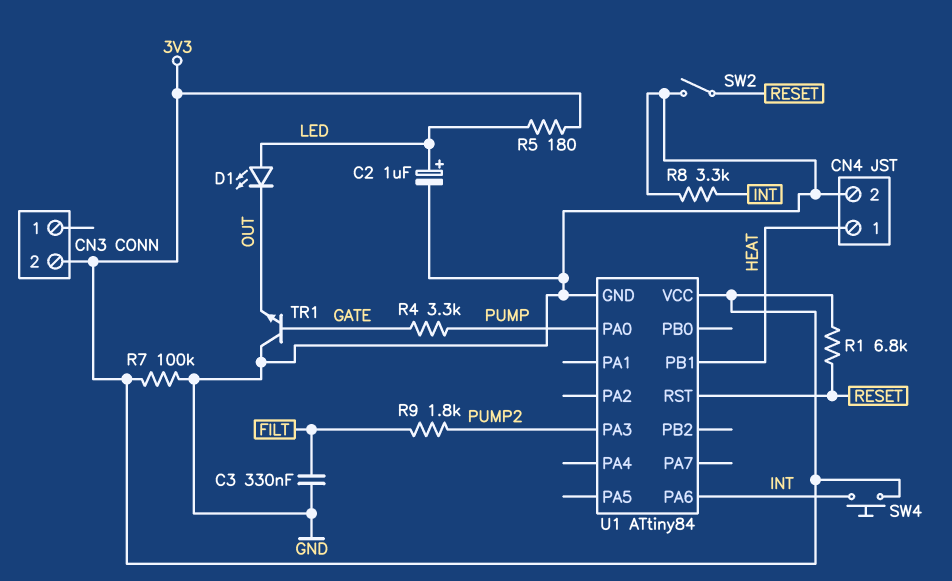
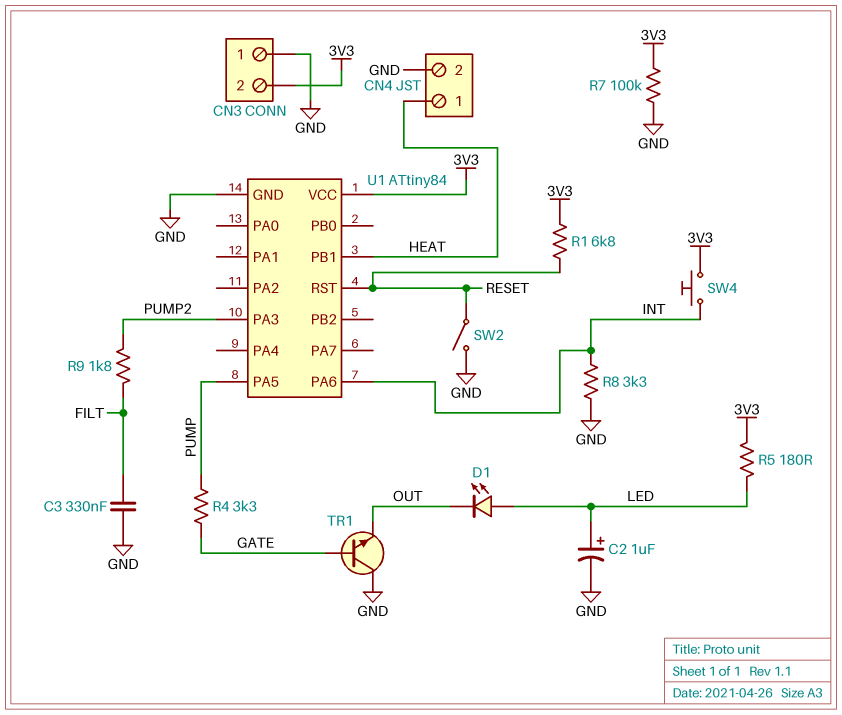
CN3 pin 1: none -> GND
U1 pin PA0: PUMP -> none
U1 pin PA5: none -> PUMP

